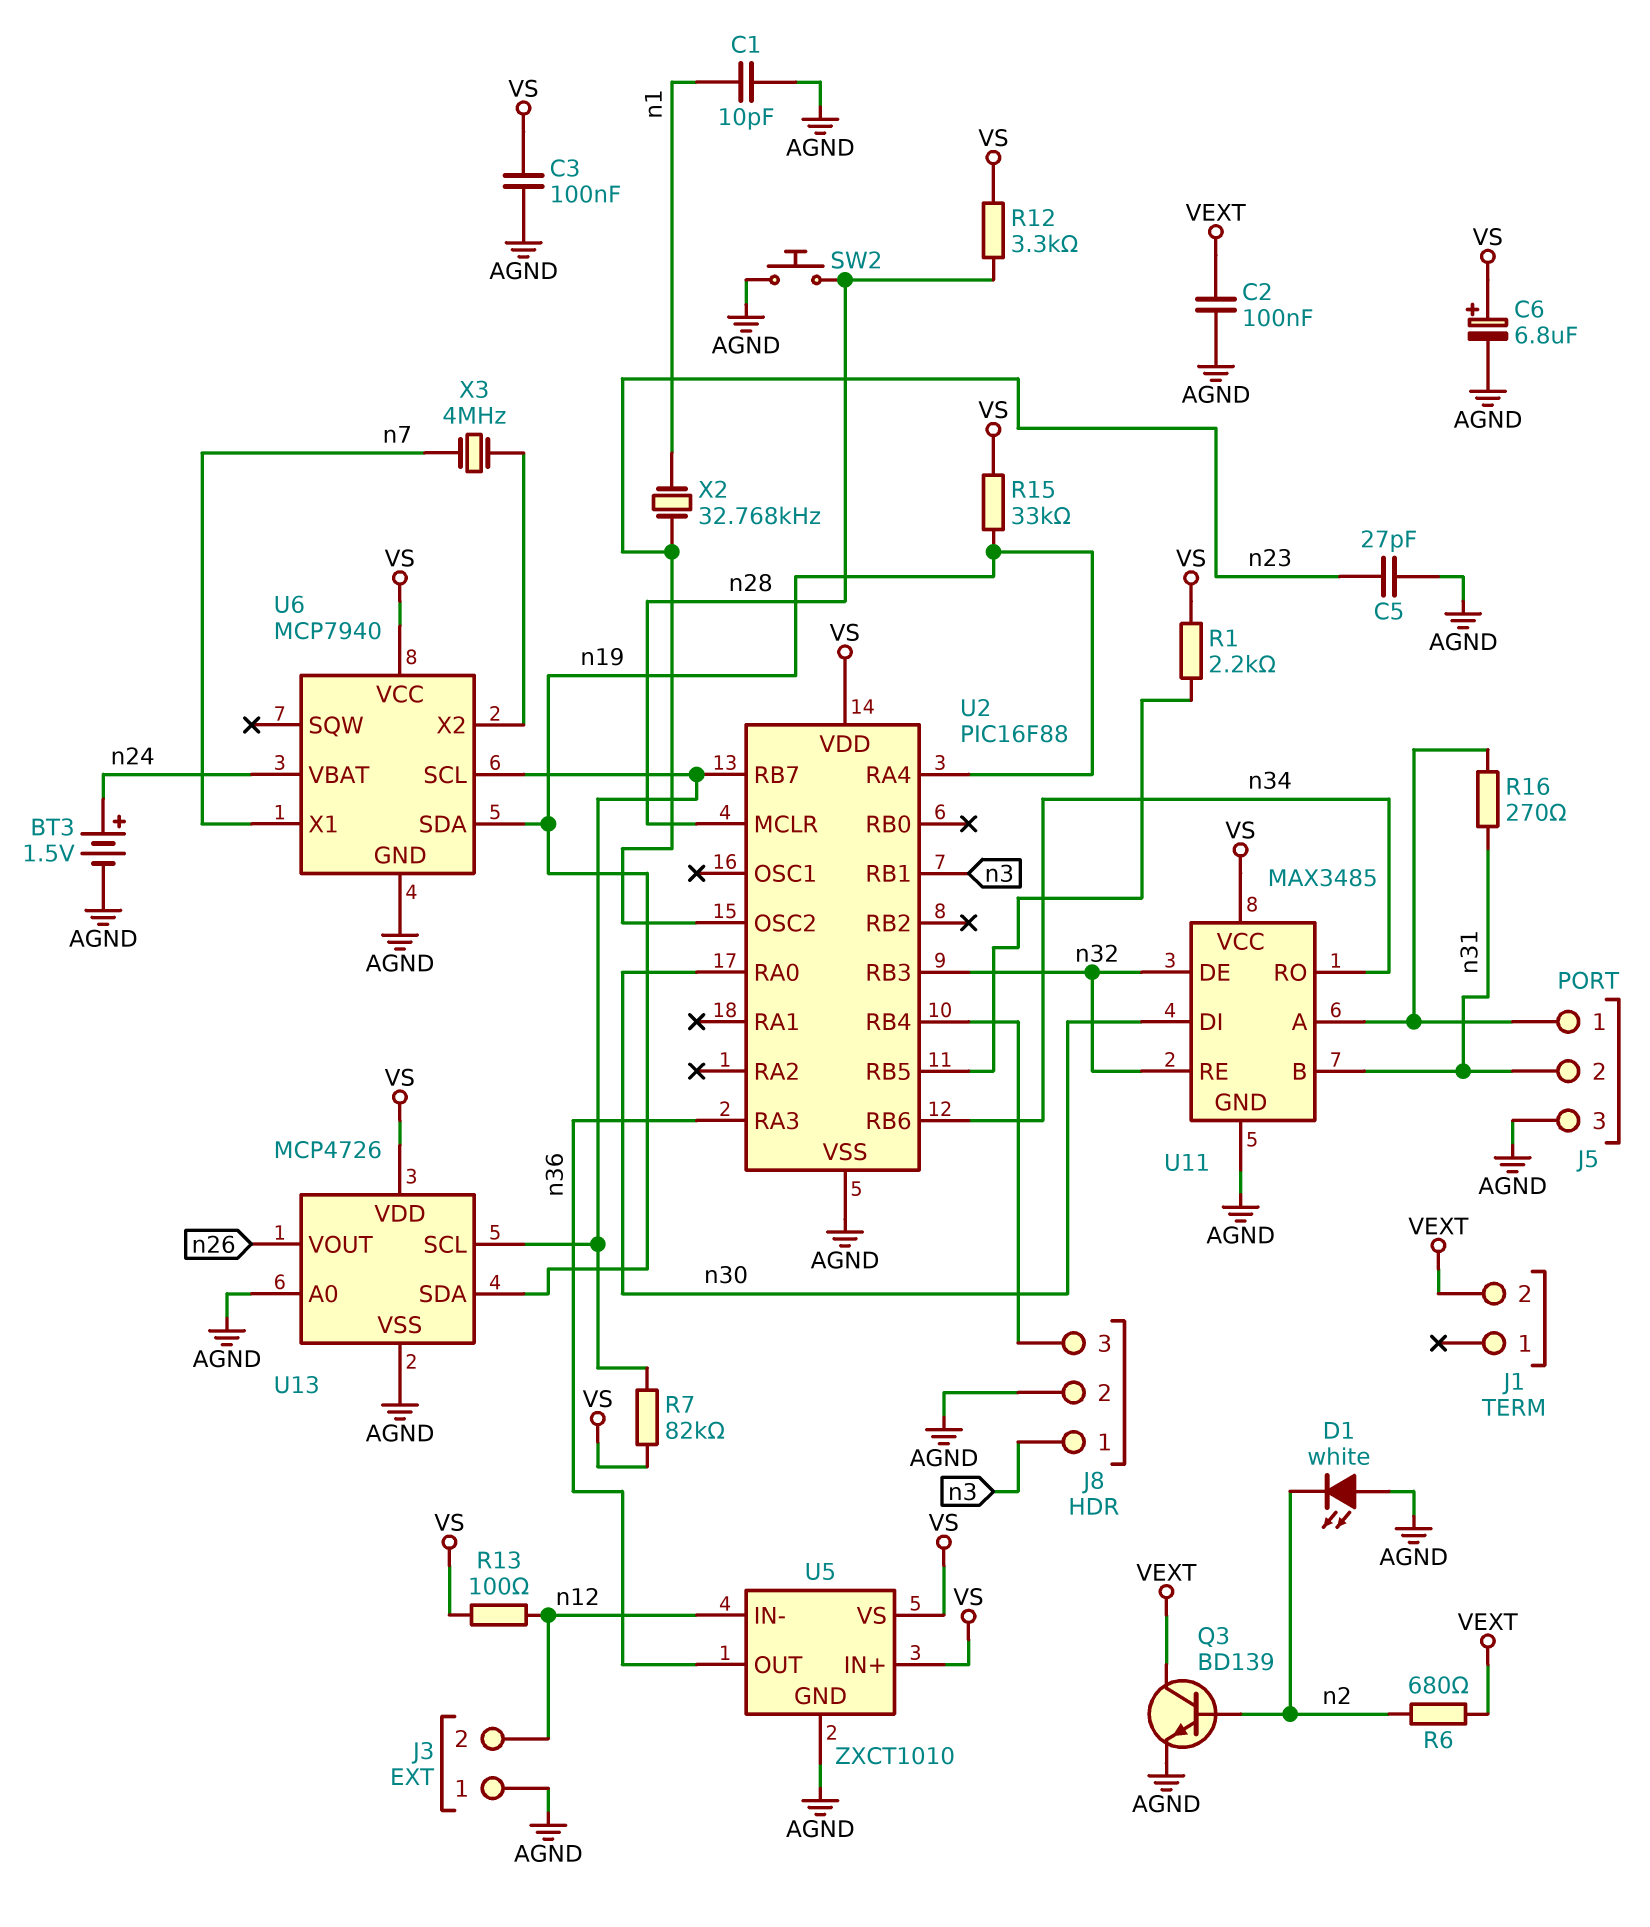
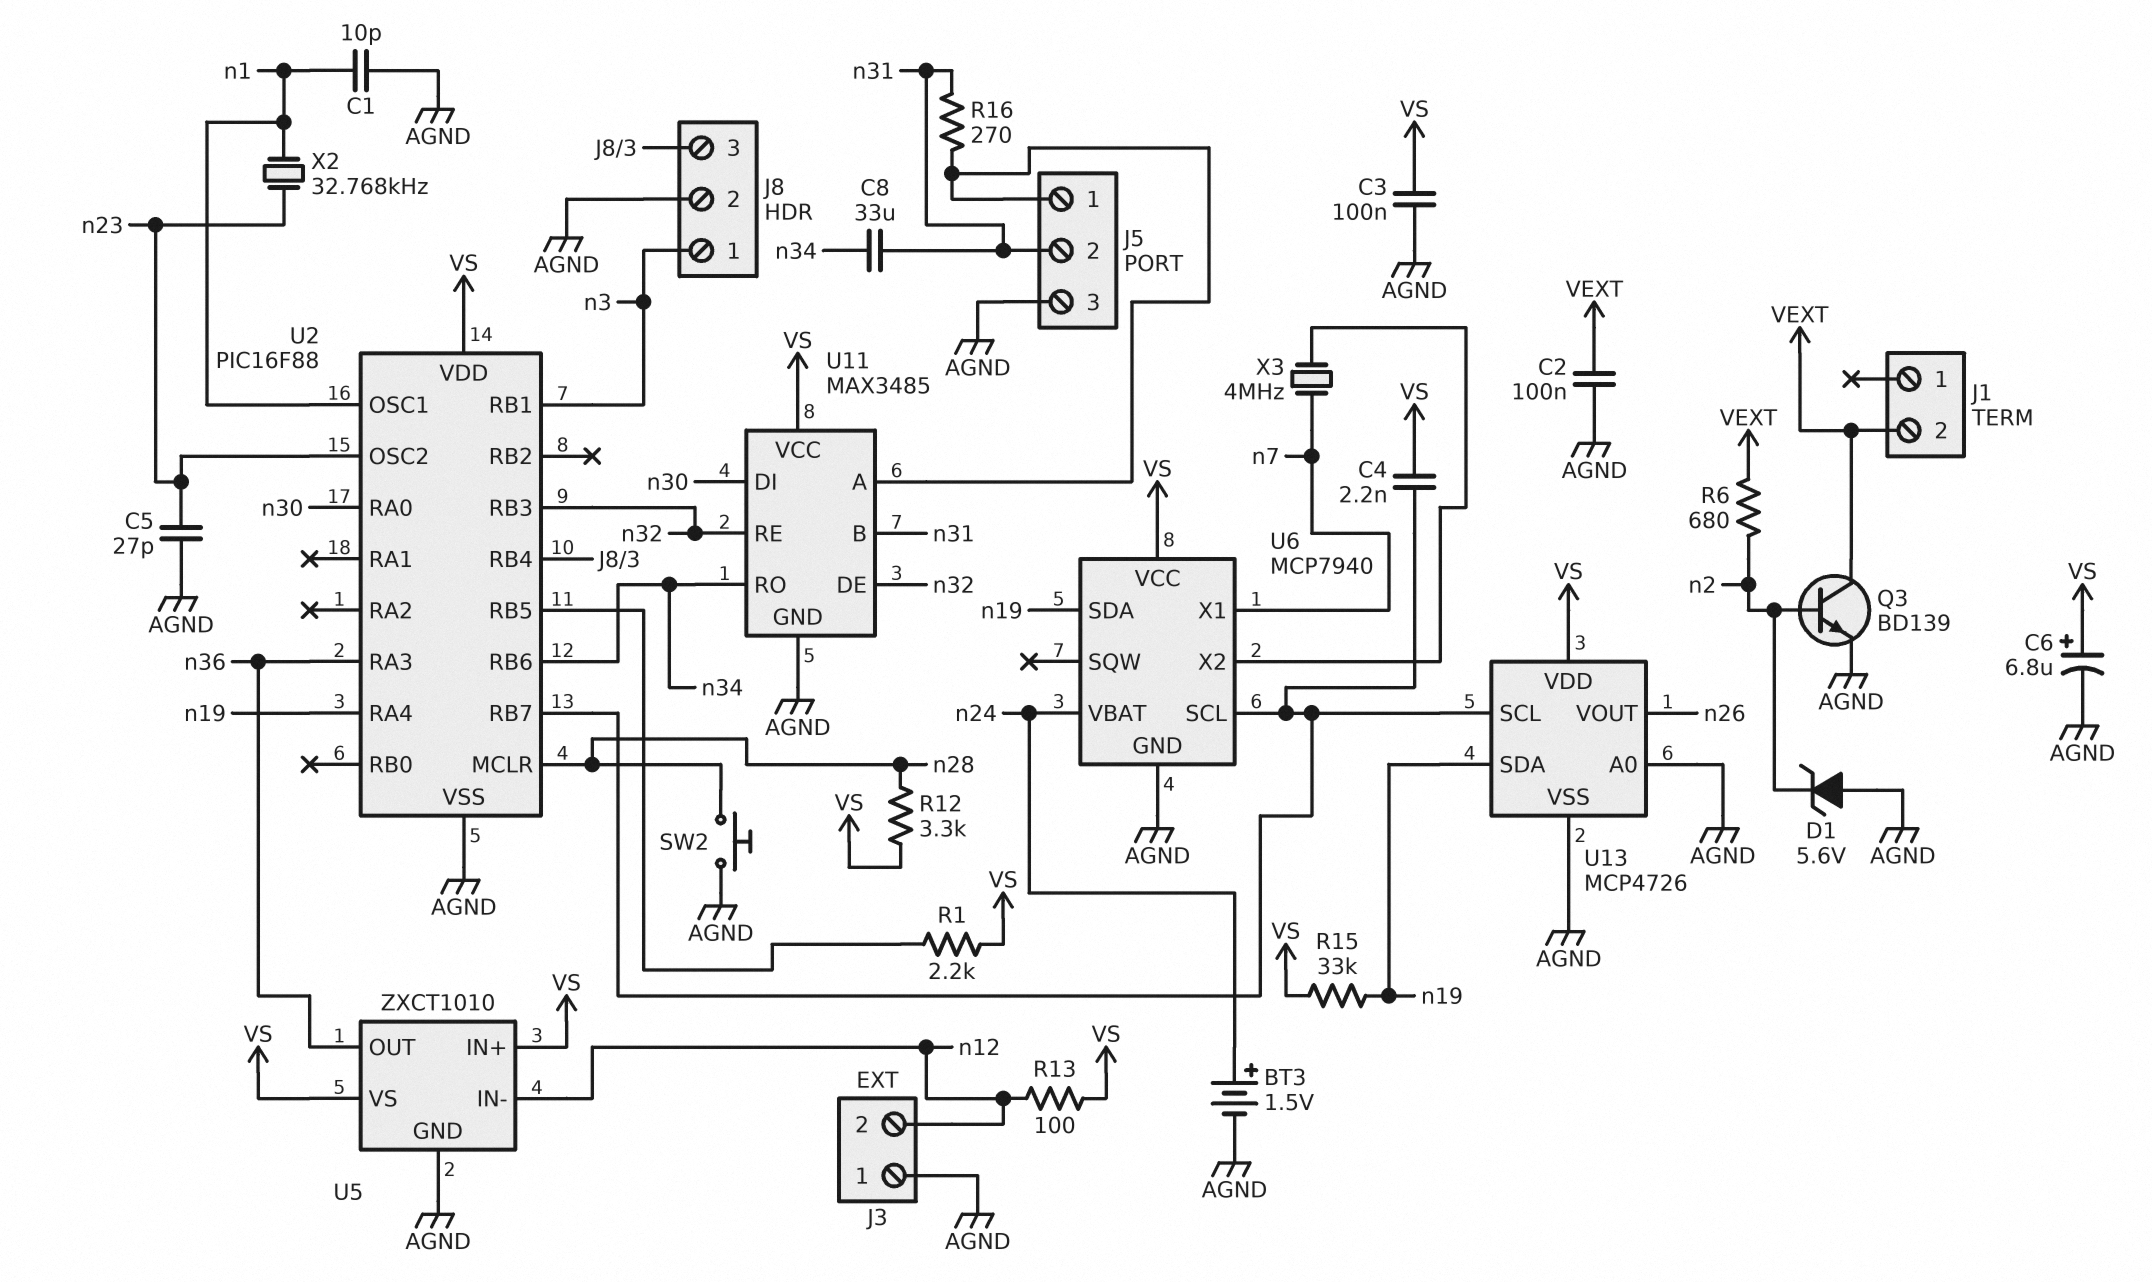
C4: none -> 2.2nF (U2/RB7, VS)
C8: none -> 33uF (n31, n34)
D1: LED white (A AGND, K n2) -> zener 5.6V (A AGND, K n2)
R7: 82k (U2/RB7, VS) -> none
U2 pin OSC1: none -> n1

